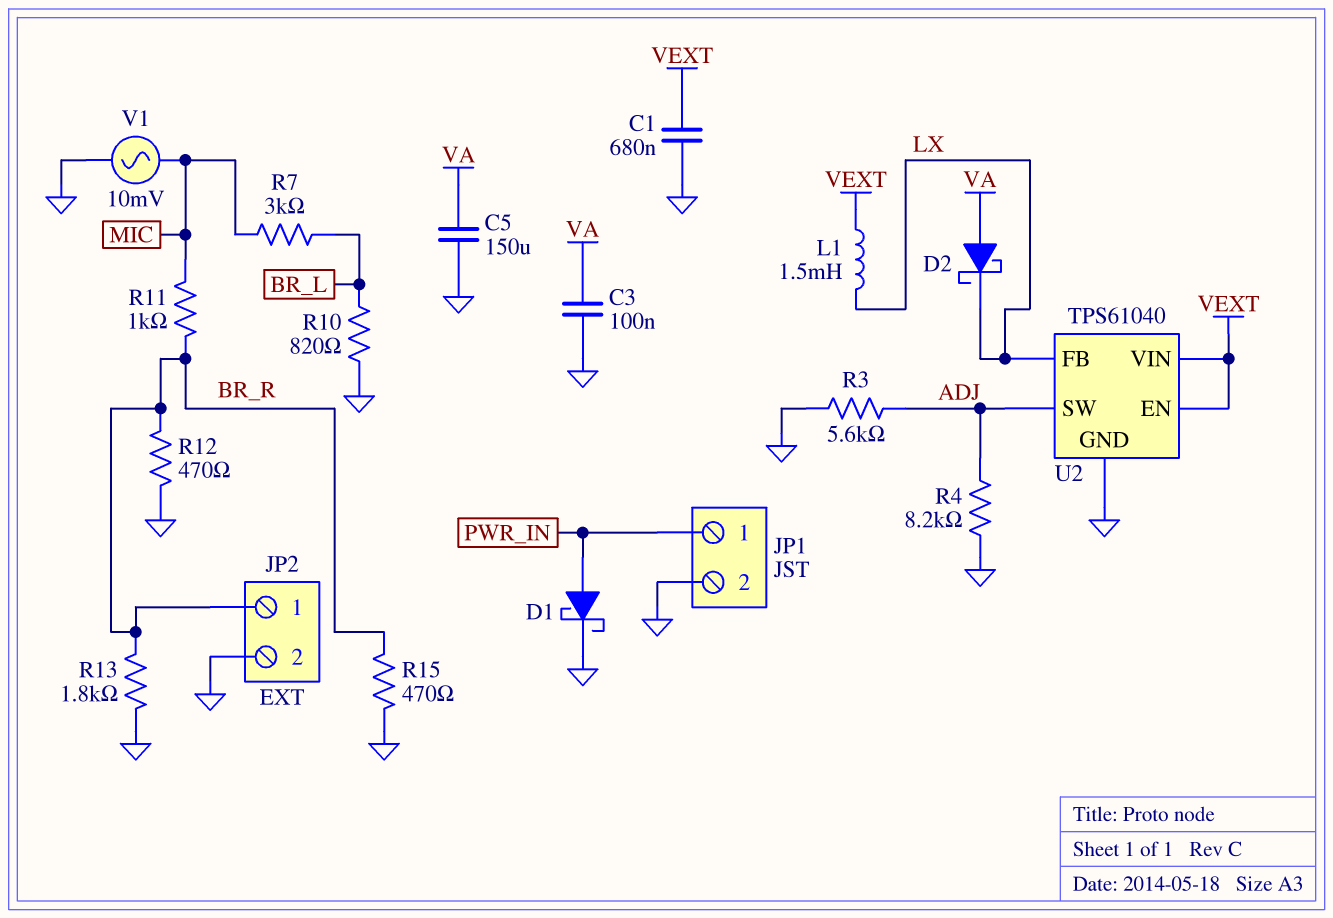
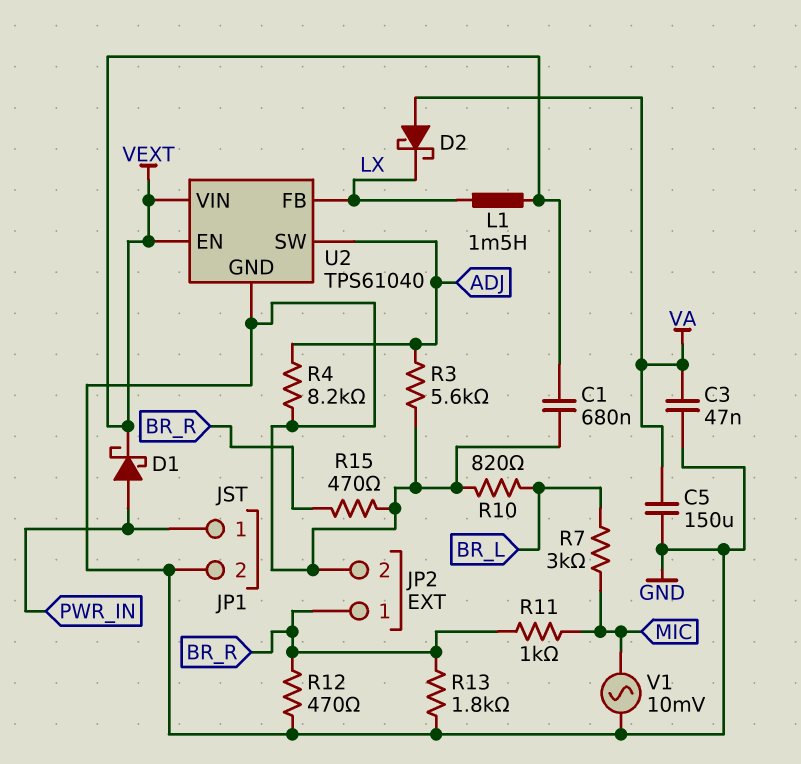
C3: 100nF (GND, VA) -> 47nF (GND, VA)
D1: schottky (A PWR_IN, K GND) -> schottky (A PWR_IN, K VEXT)

